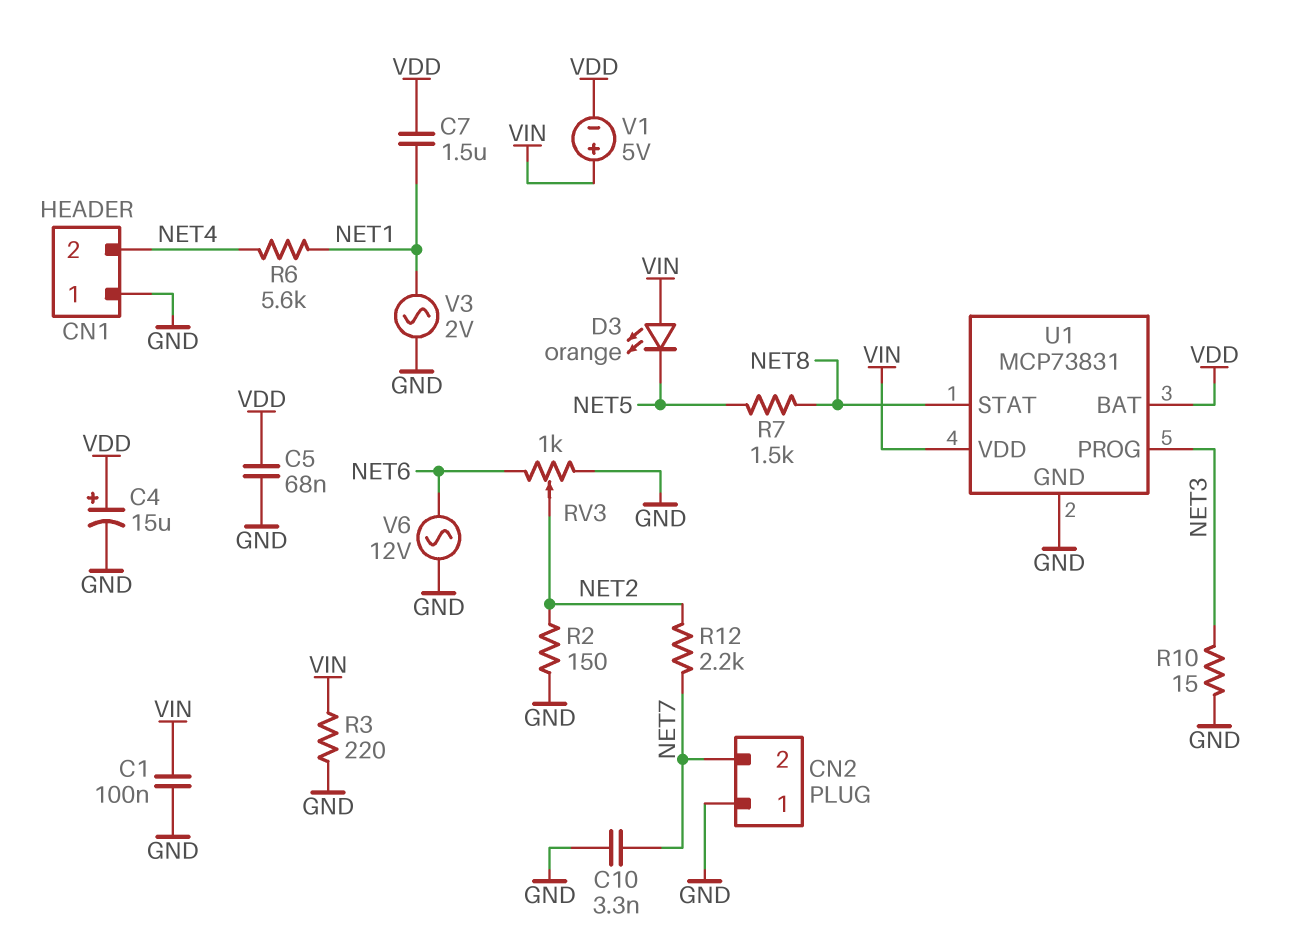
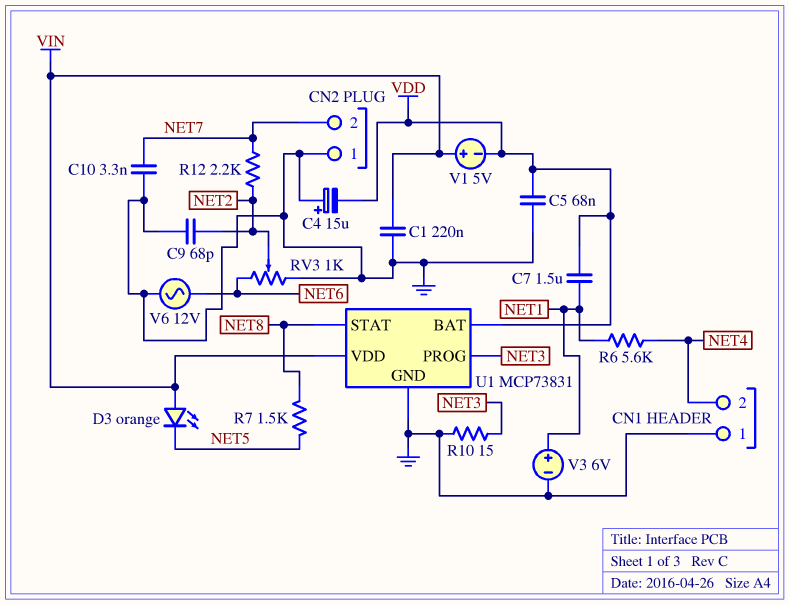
C1: 100nF (GND, VIN) -> 220nF (GND, VIN)
C4: 15uF (plus VDD, minus GND) -> 15uF (plus GND, minus VDD)
C9: none -> 68pF (GND, NET2)
R2: 150 (GND, NET2) -> none
R3: 220 (GND, VIN) -> none
V3: AC 2V (GND, NET1) -> 6V (plus NET1, minus GND)

